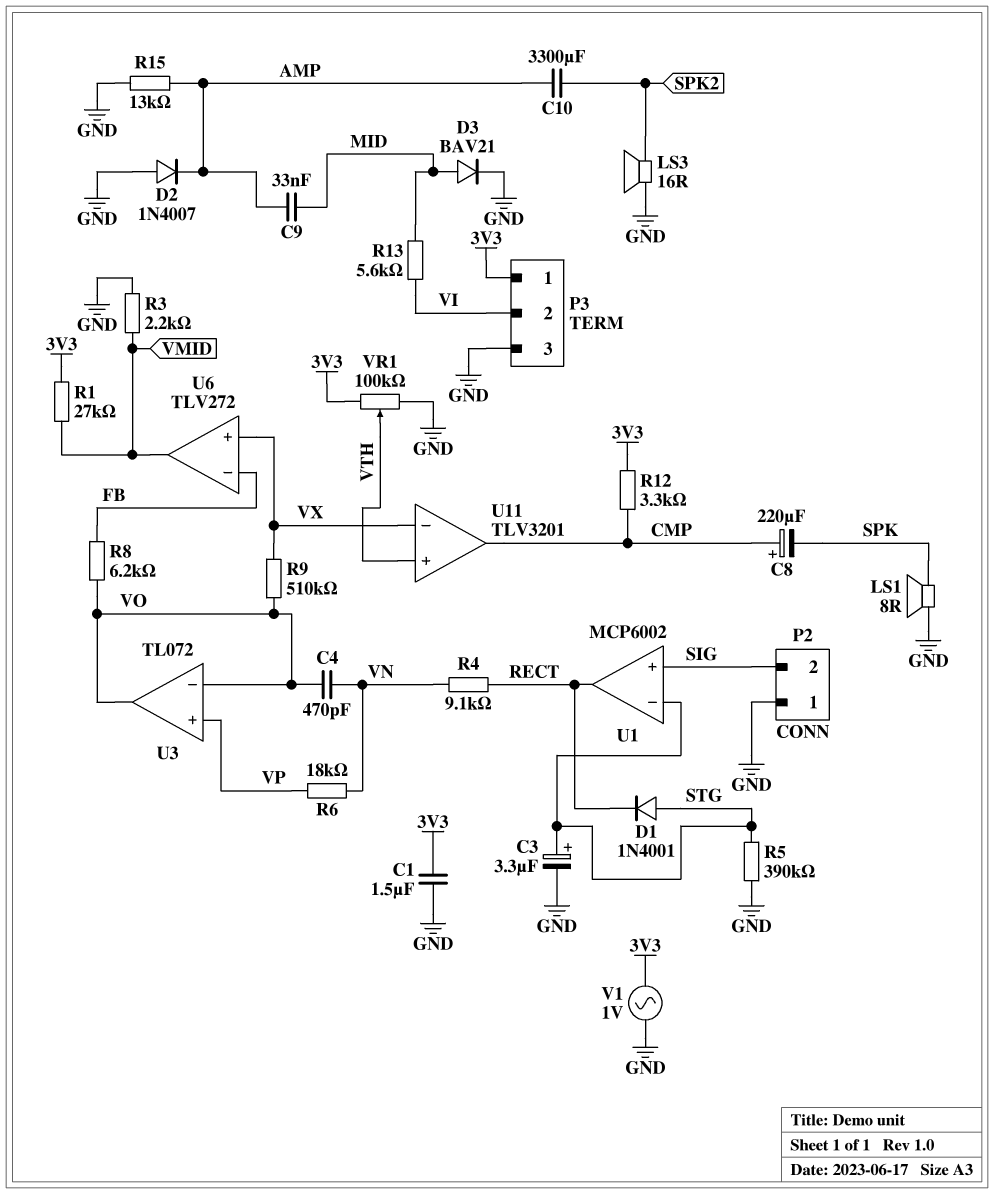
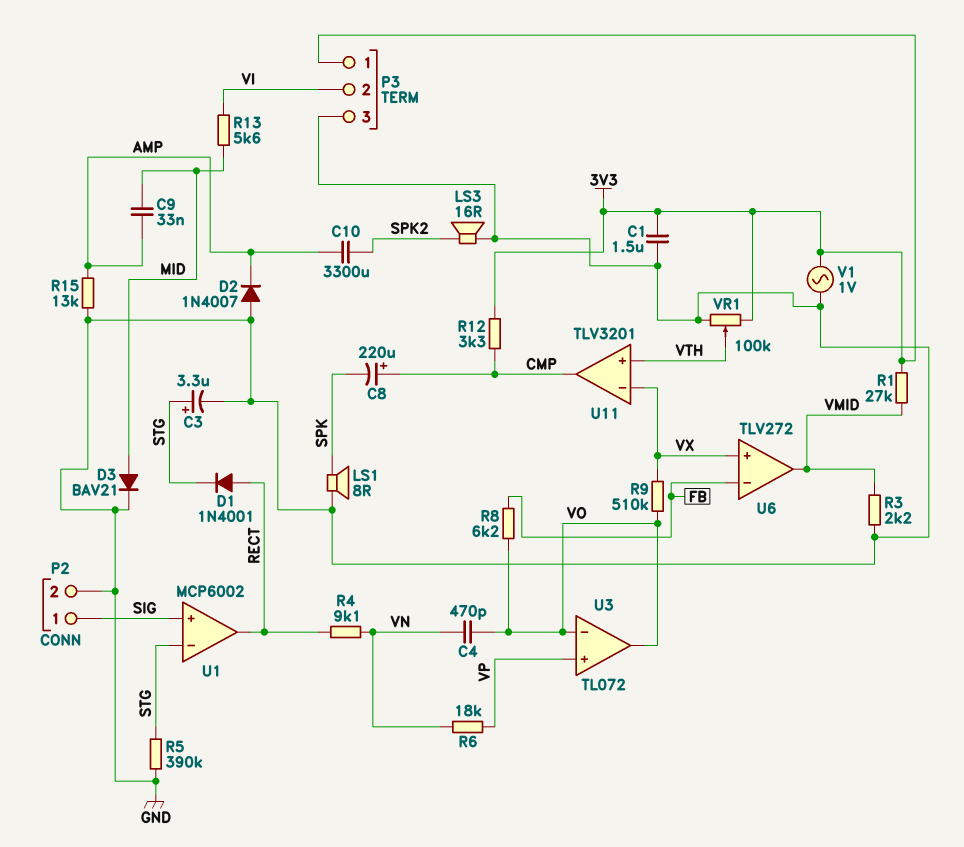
D1: diode 1N4001 (A STG, K RECT) -> diode 1N4001 (A RECT, K STG)
P2 pin 1: GND -> SIG
P2 pin 2: SIG -> GND

